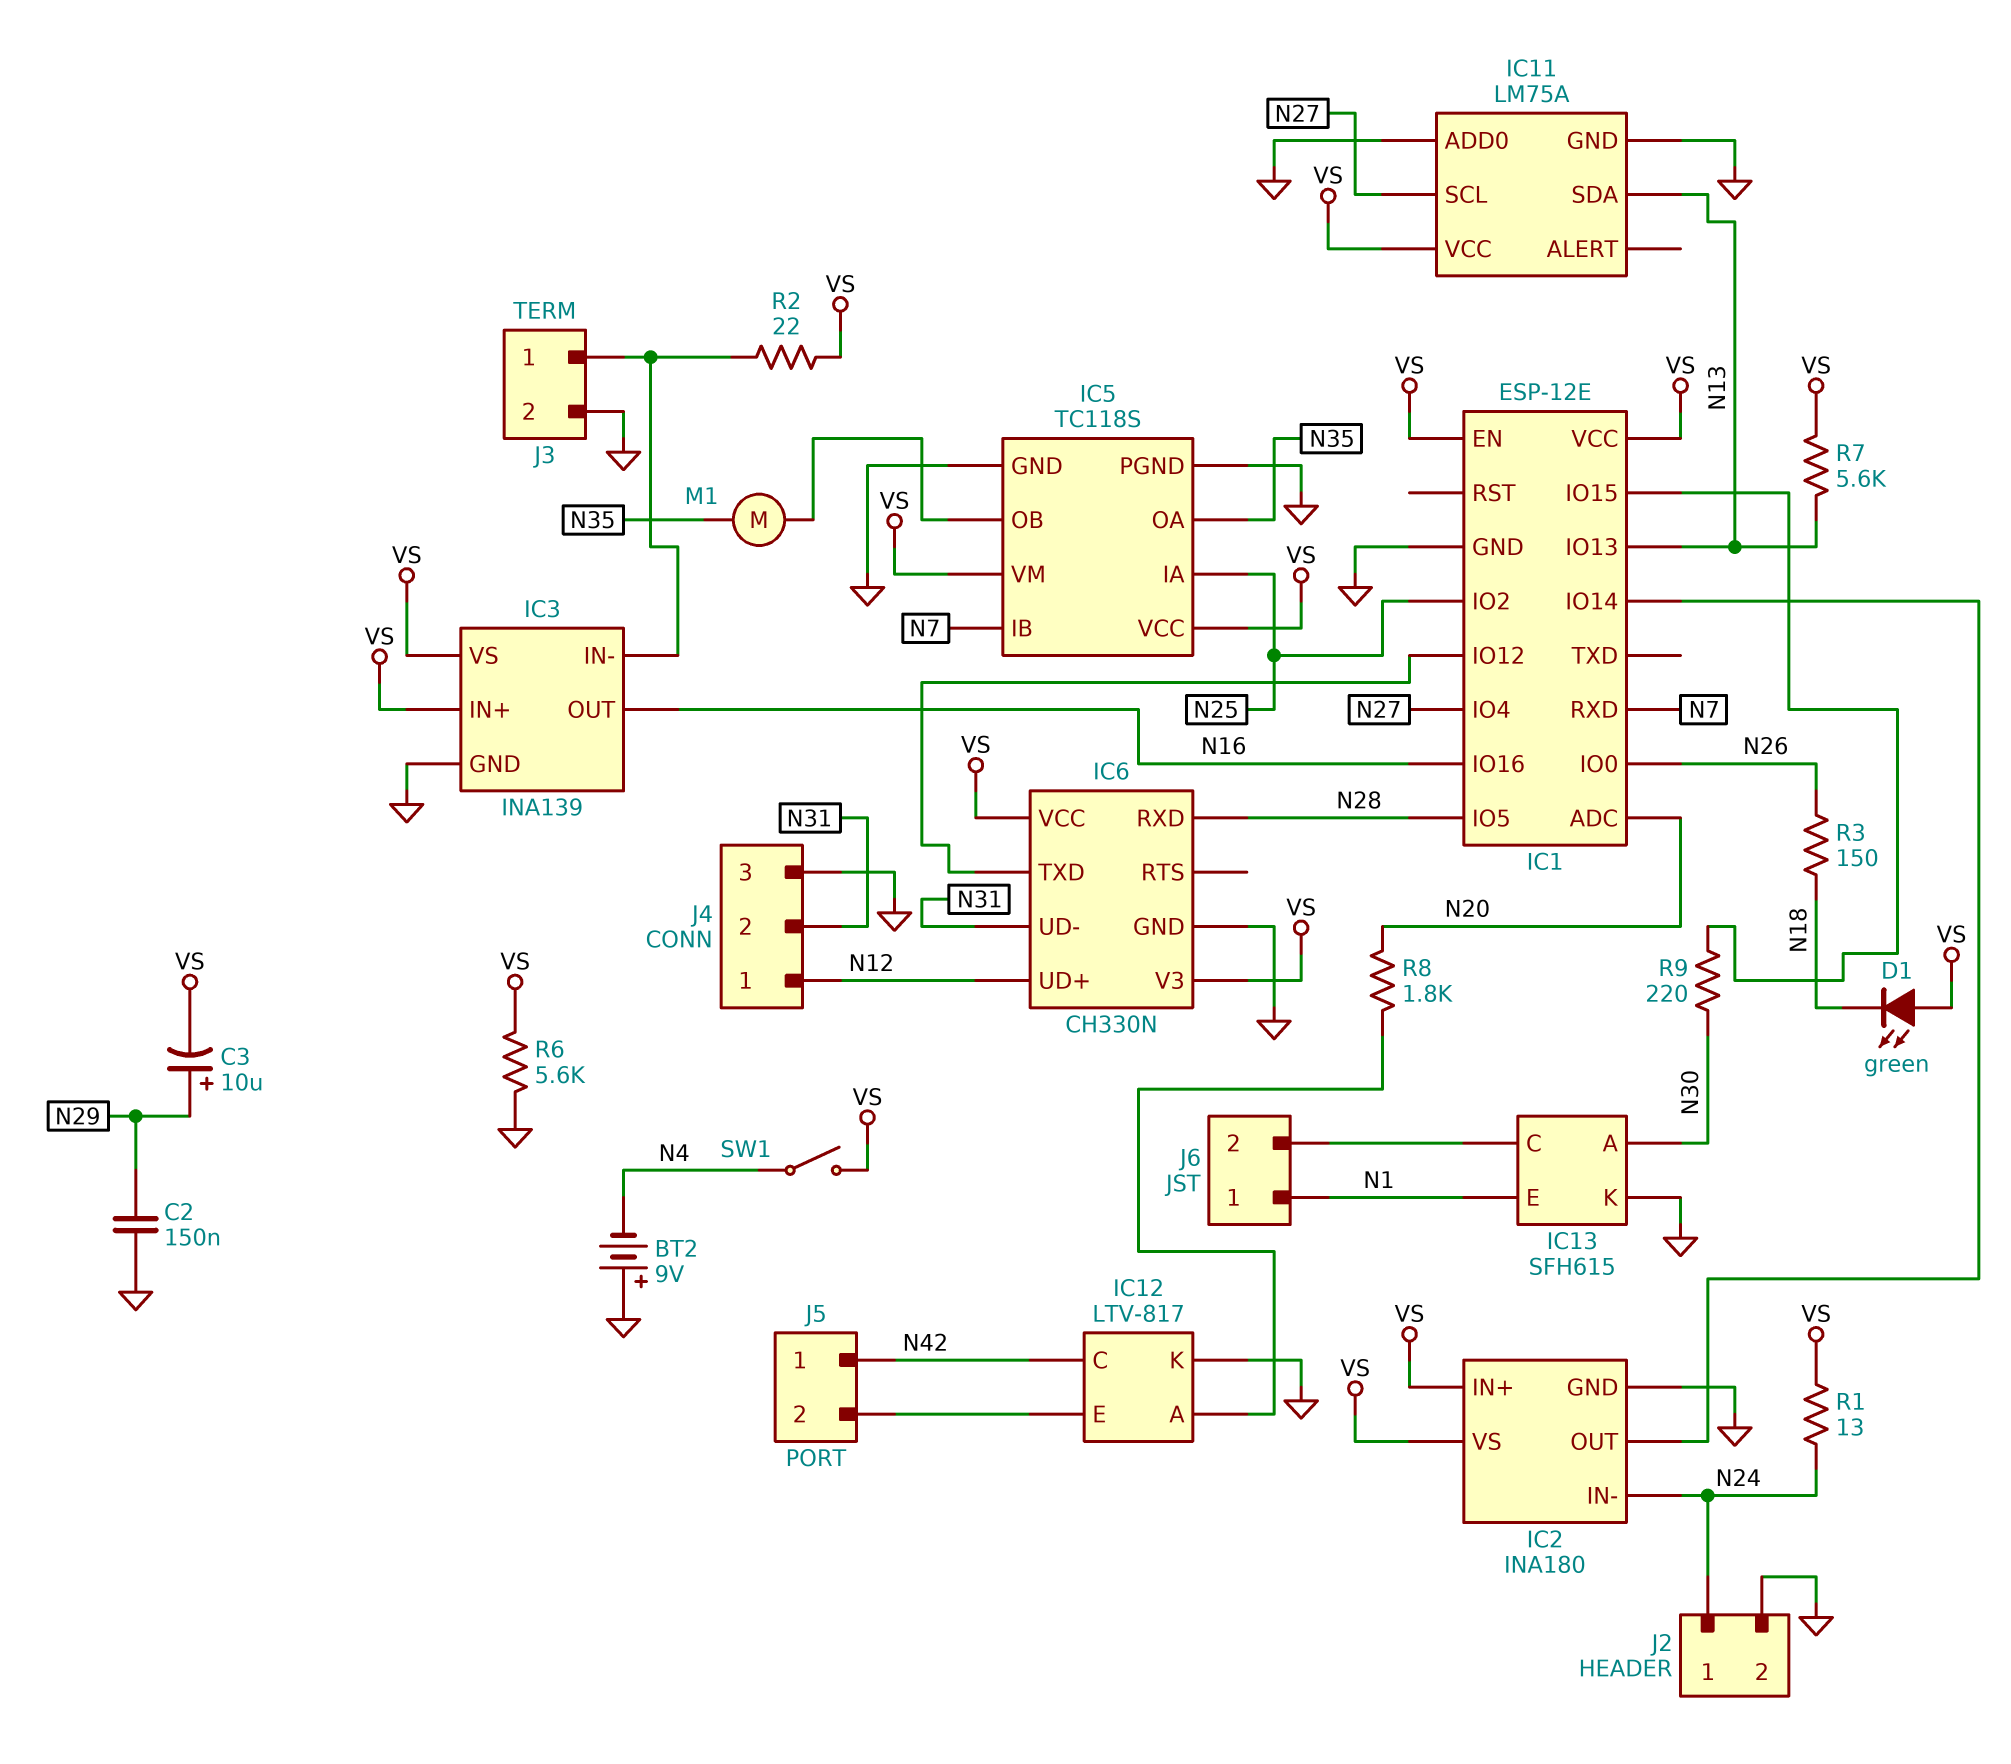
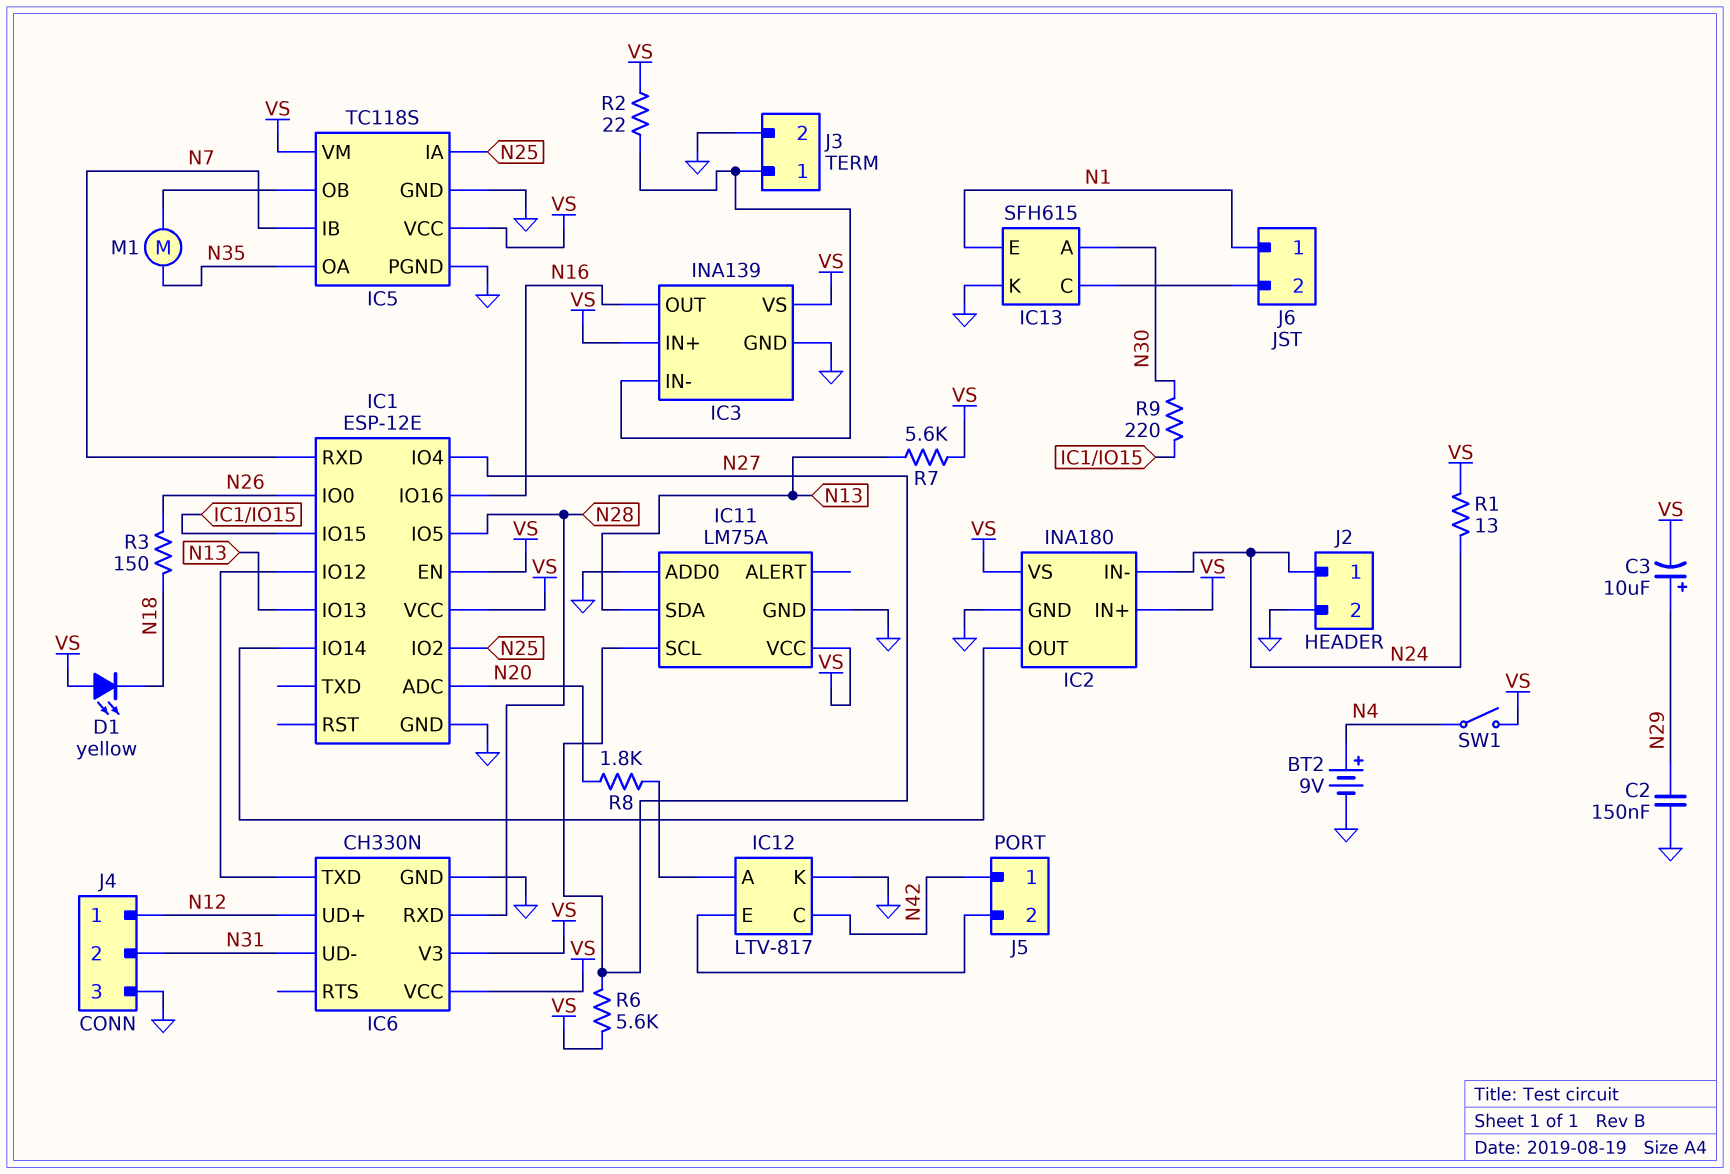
BT2: 9V (plus GND, minus N4) -> 9V (plus N4, minus GND)
D1: LED green (A VS, K N18) -> LED yellow (A VS, K N18)
R6: 5.6k (GND, VS) -> 5.6k (N27, VS)

